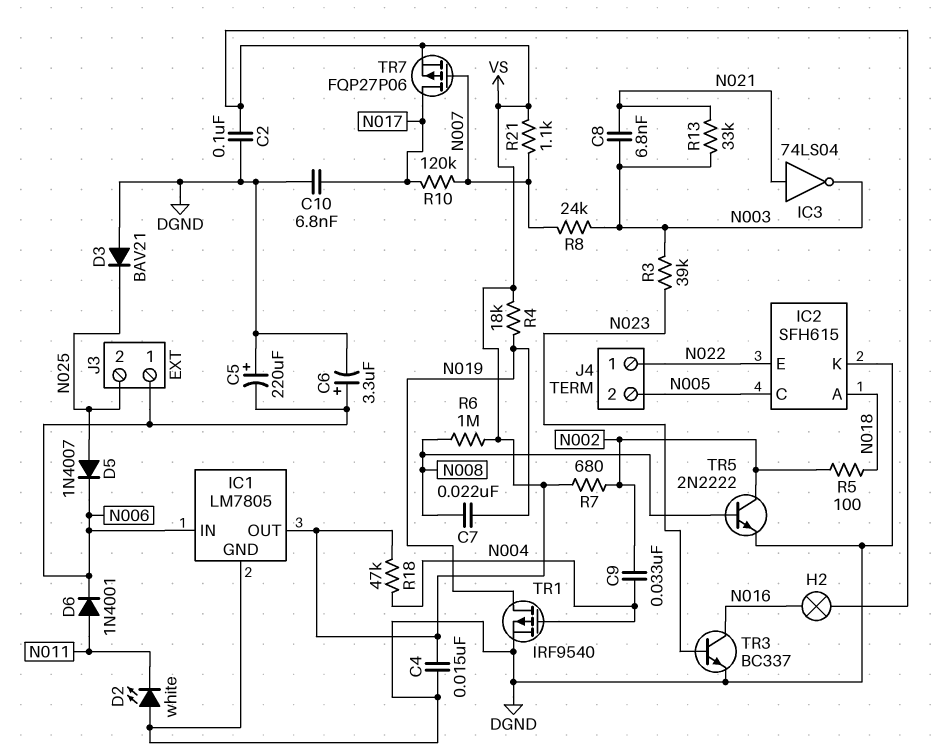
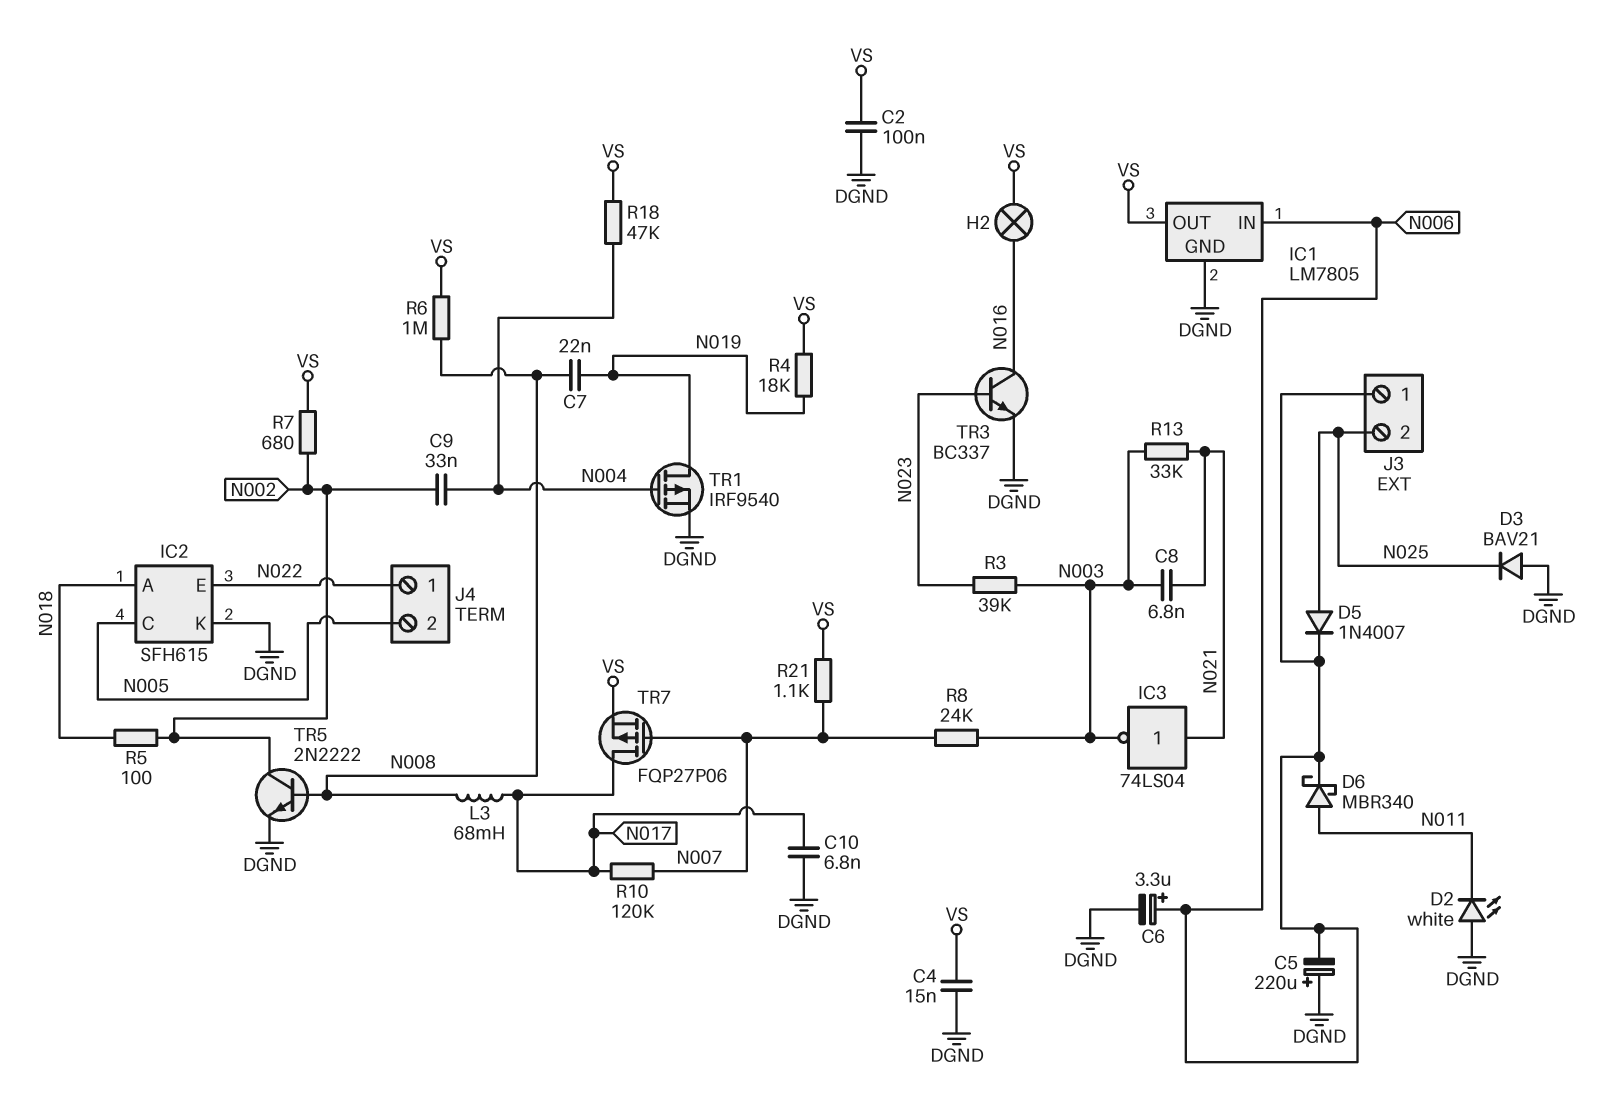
D6: diode 1N4001 (A N011, K N006) -> schottky MBR340 (A N011, K N006)
L3: none -> 68mH (N008, N017)

